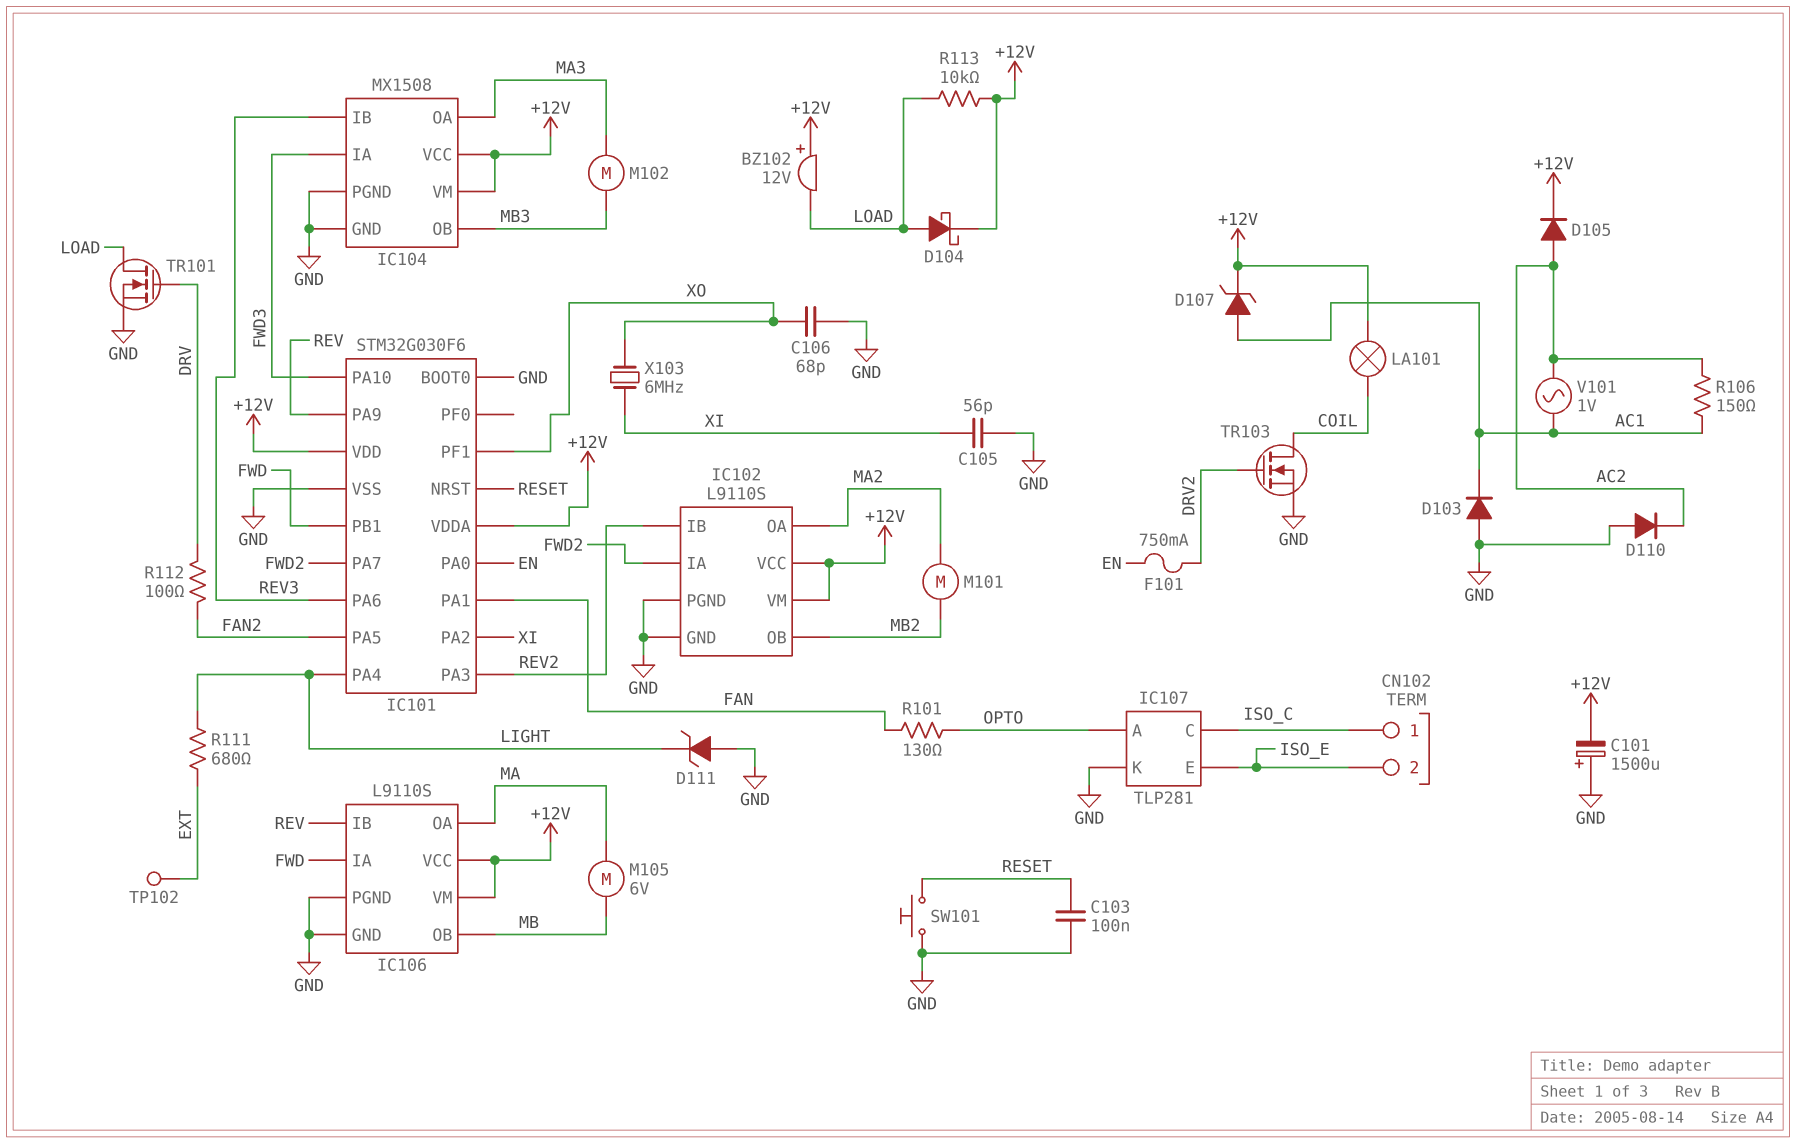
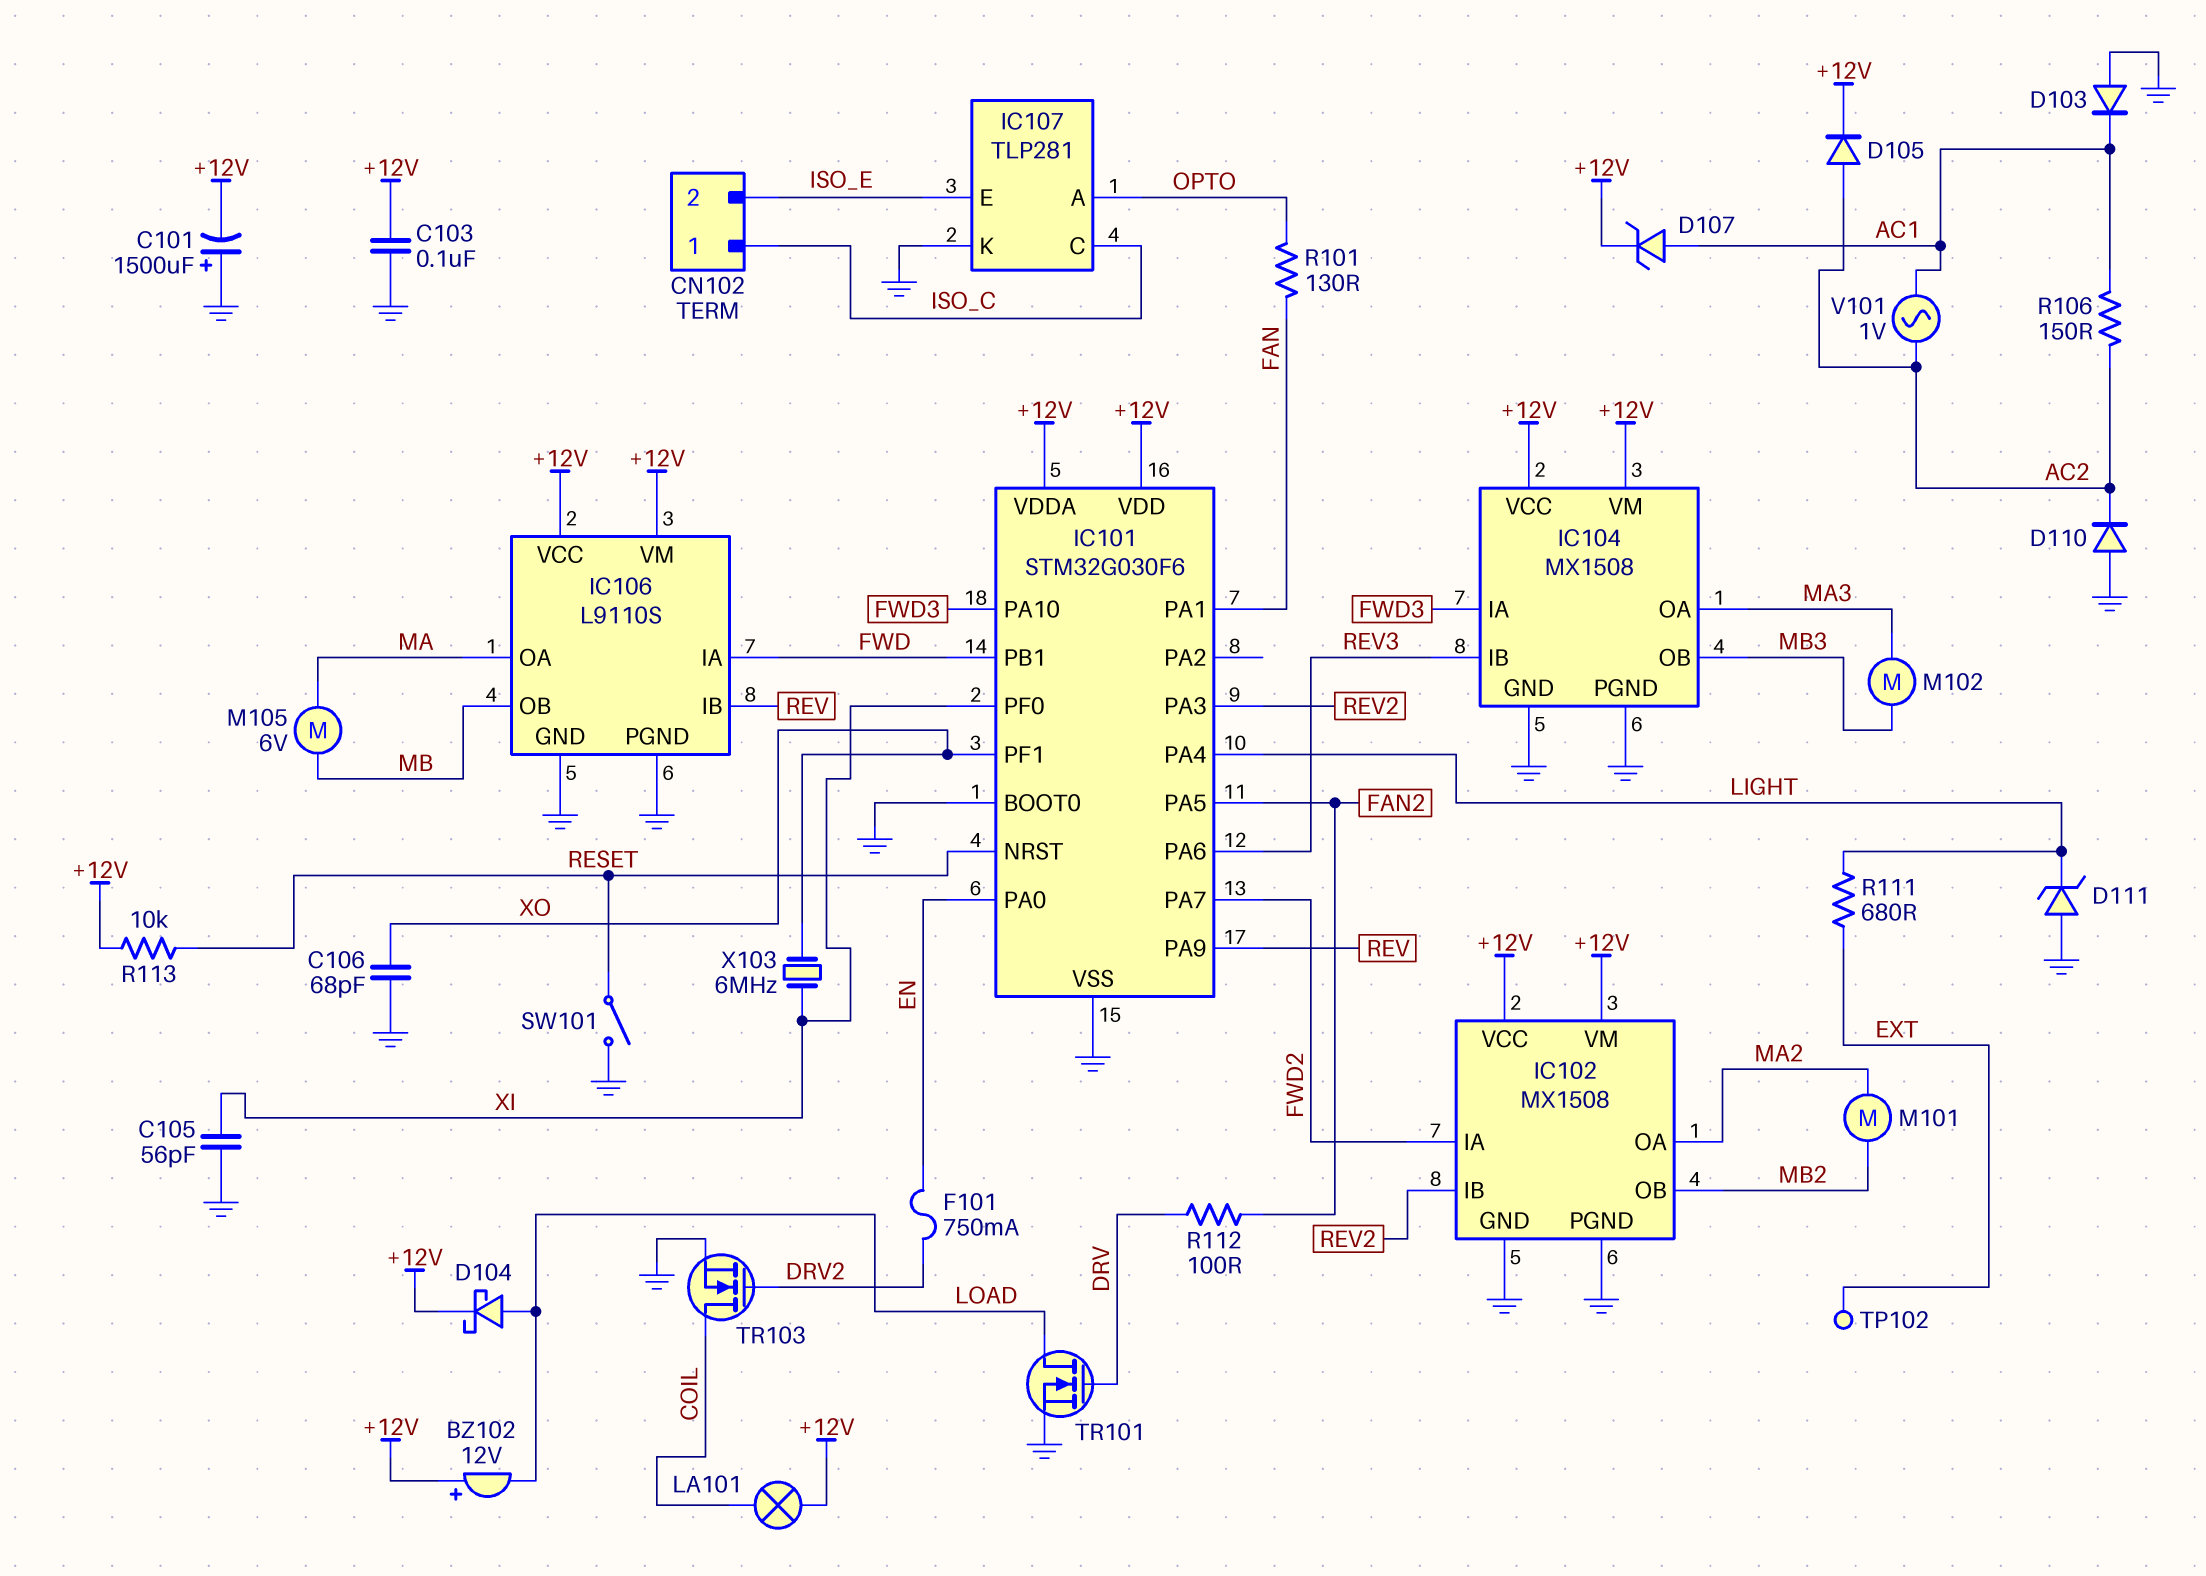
C103: 100nF (GND, RESET) -> 100nF (+12V, GND)
IC101 pin PA2: XI -> none
IC101 pin PF0: none -> XI
IC102: L9110S -> MX1508
R113: 10k (+12V, LOAD) -> 10k (+12V, RESET)
SW101: button (GND, RESET) -> switch (GND, RESET)

